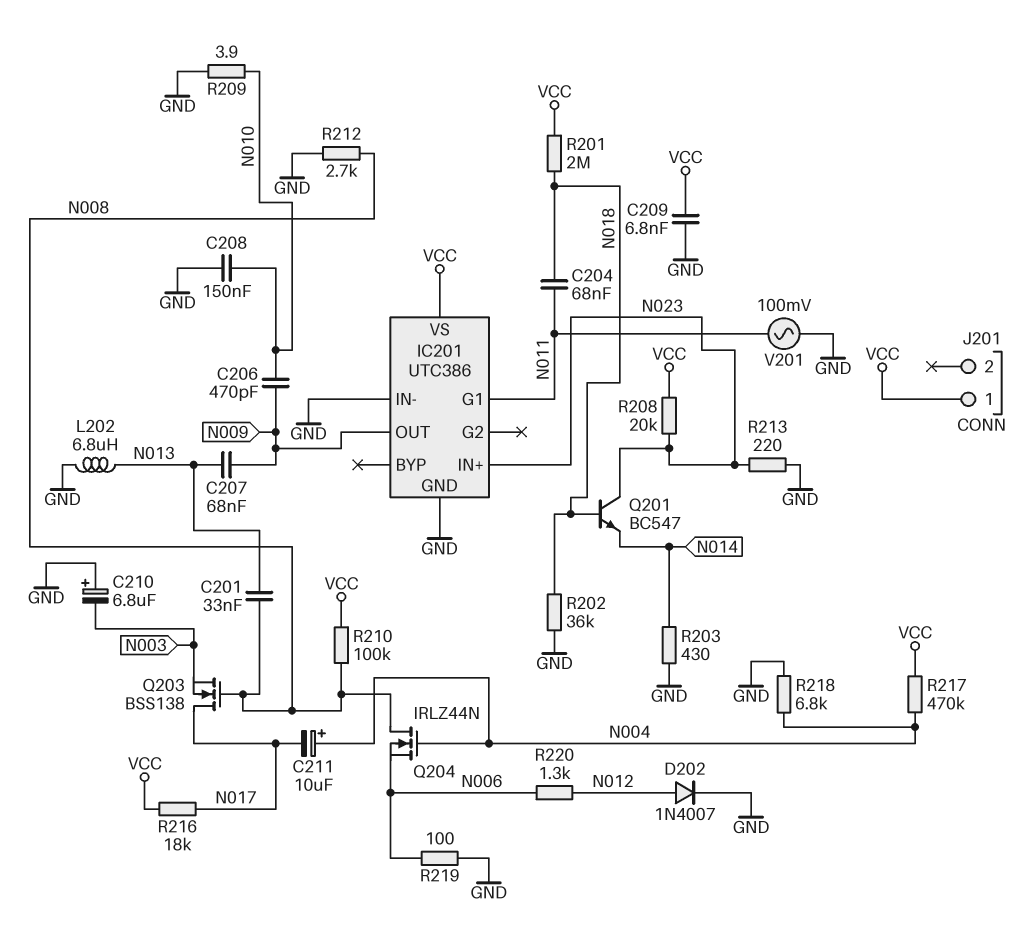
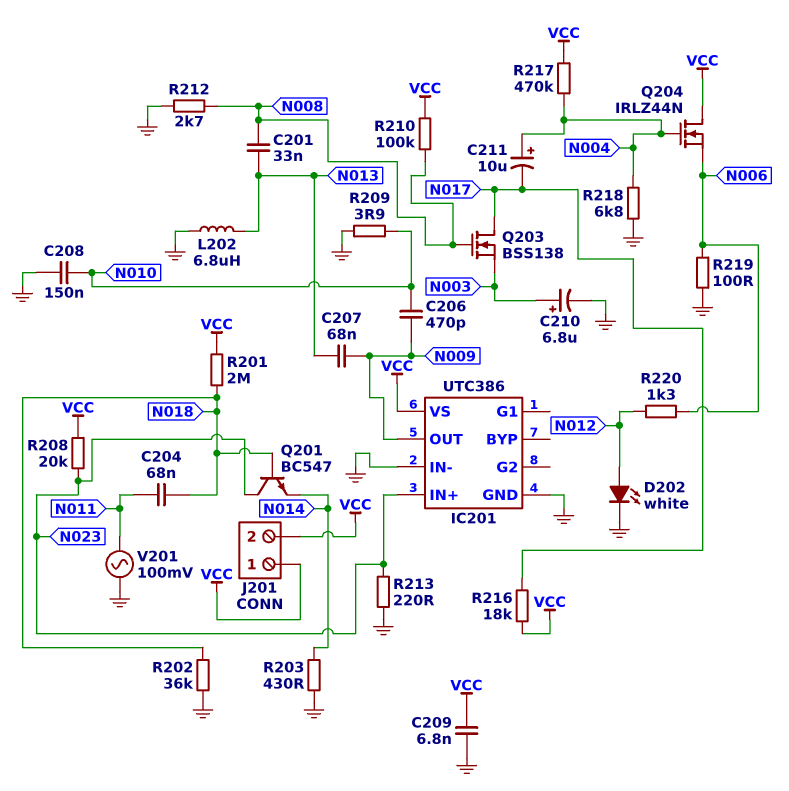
C210: 6.8uF (plus GND, minus N003) -> 6.8uF (plus N003, minus GND)
D202: diode 1N4007 (A N012, K GND) -> LED white (A N012, K GND)
IC201 pin G1: N011 -> none
J201 pin 2: none -> VCC
Q204: NMOS IRLZ44N (G N004, D N008, S N006) -> NMOS IRLZ44N (G N004, D VCC, S N006)

